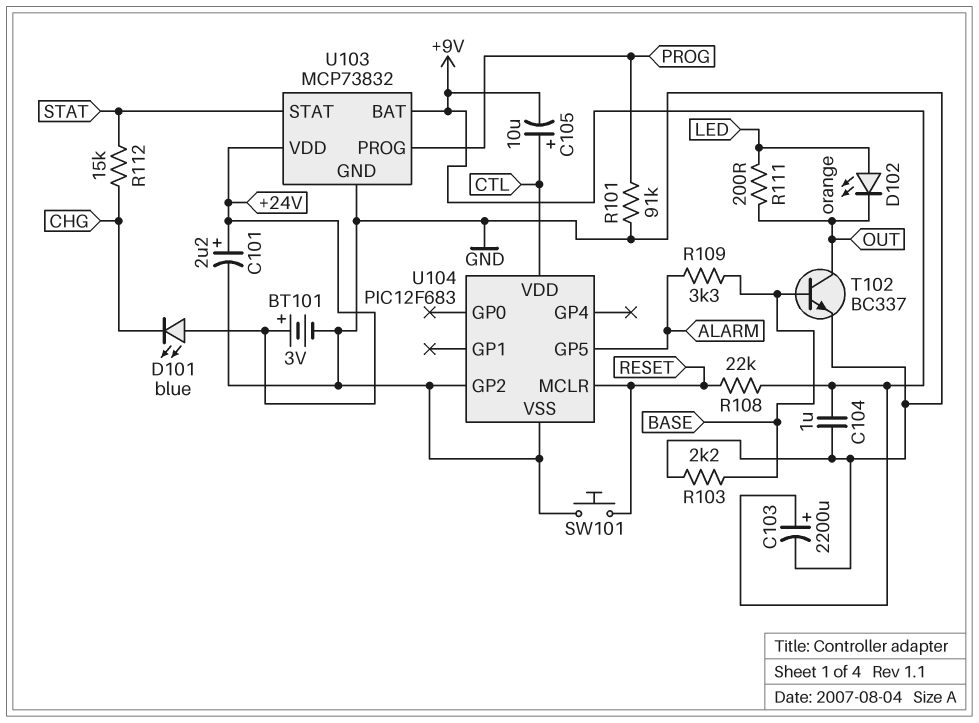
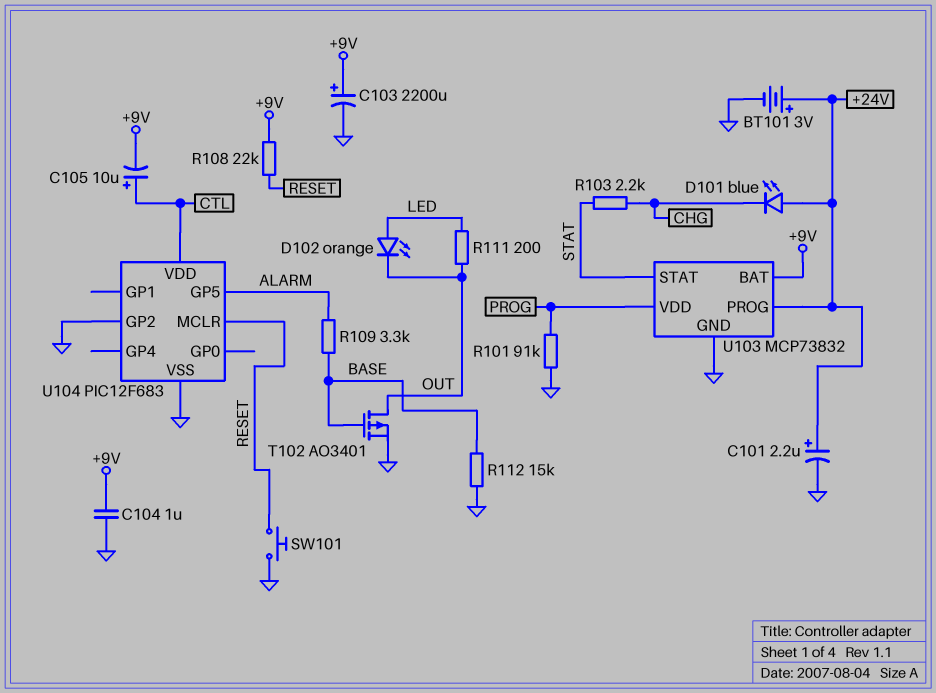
R103: 2.2k (BASE, GND) -> 2.2k (CHG, STAT)
R112: 15k (CHG, STAT) -> 15k (BASE, GND)
T102: NPN BC337 (B BASE, C OUT, E GND) -> PMOS AO3401 (G BASE, D OUT, S GND)
U103 pin PROG: PROG -> +24V
U103 pin VDD: +24V -> PROG

